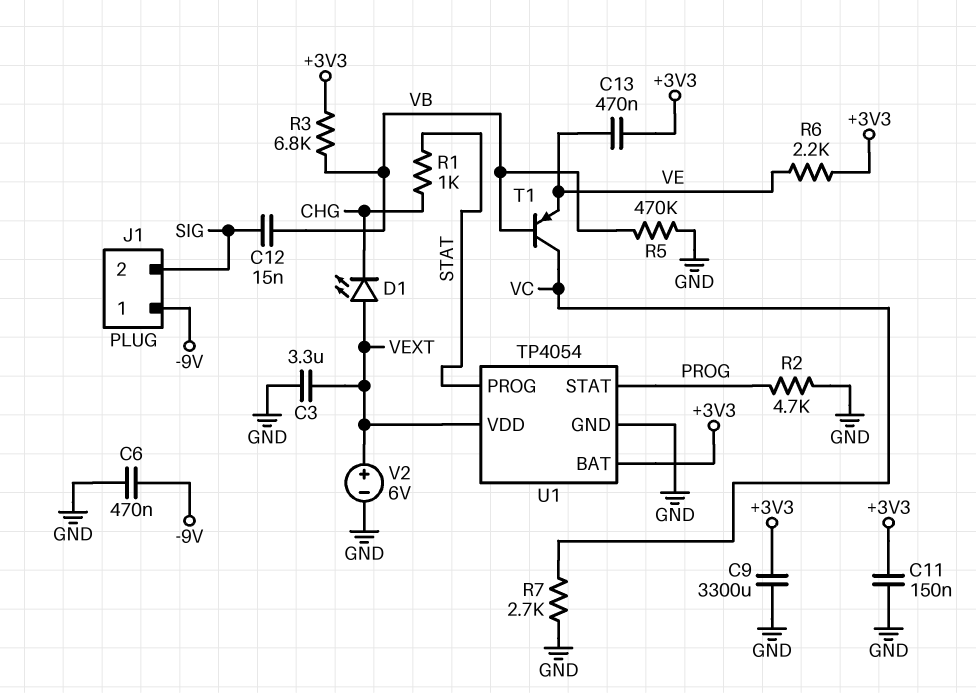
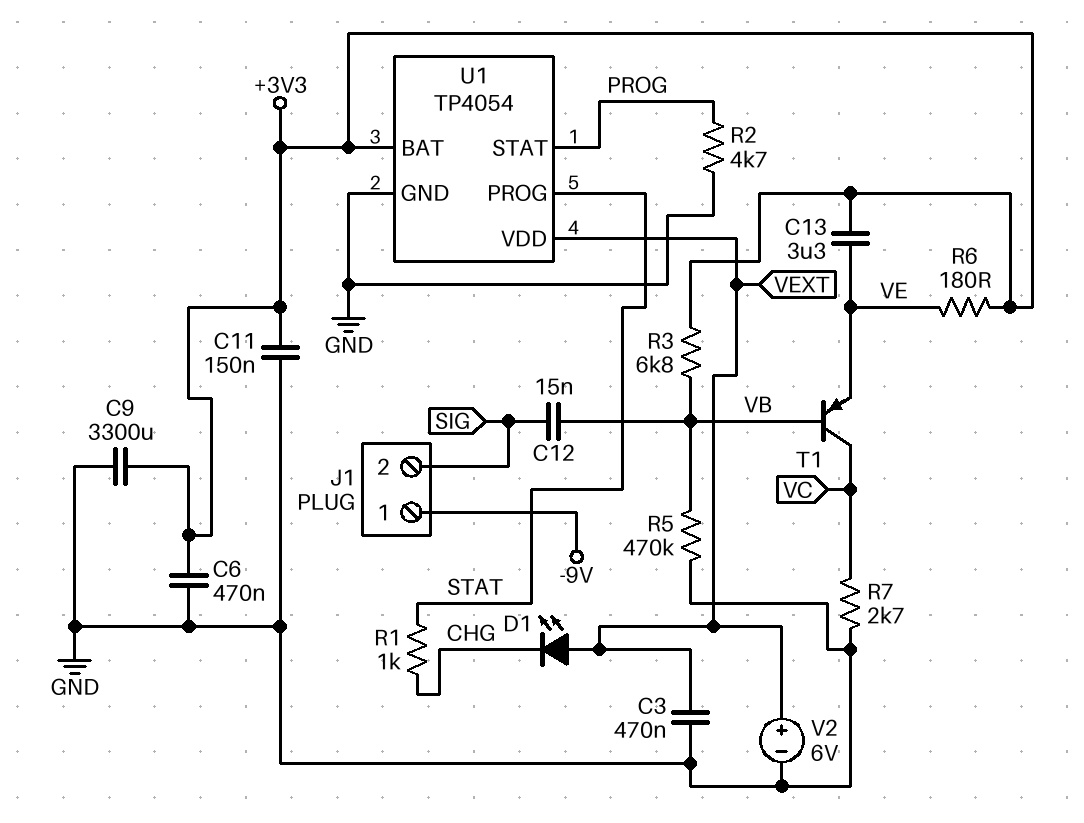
C3: 3.3uF (GND, VEXT) -> 470nF (GND, VEXT)
C6: 470nF (-9V, GND) -> 470nF (+3V3, GND)
C13: 470nF (+3V3, VE) -> 3.3uF (+3V3, VE)
R6: 2.2k (+3V3, VE) -> 180 (+3V3, VE)

